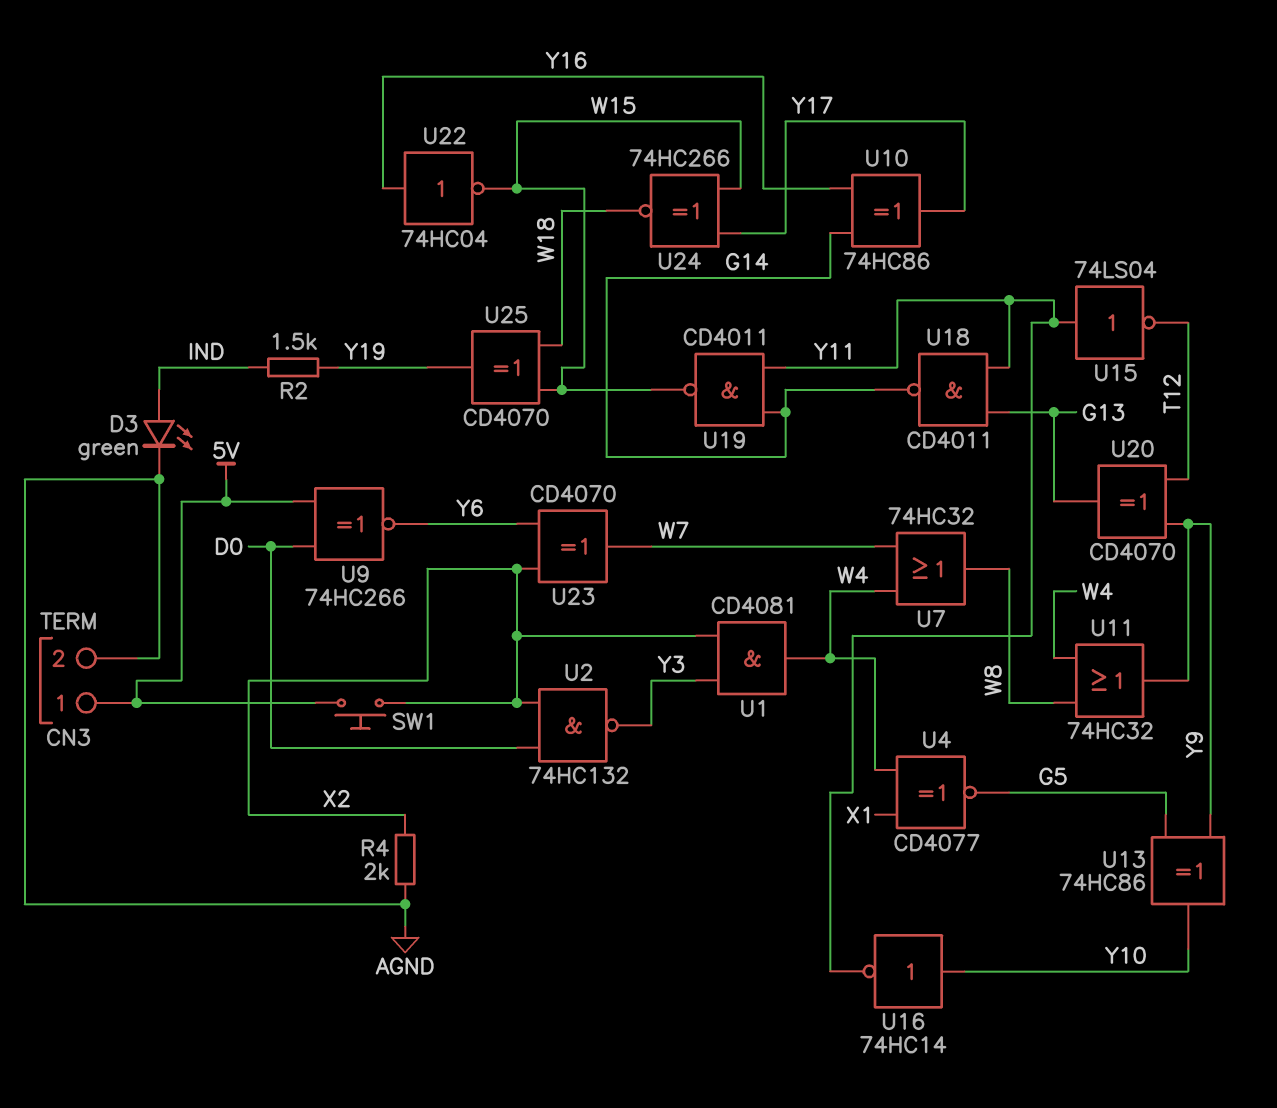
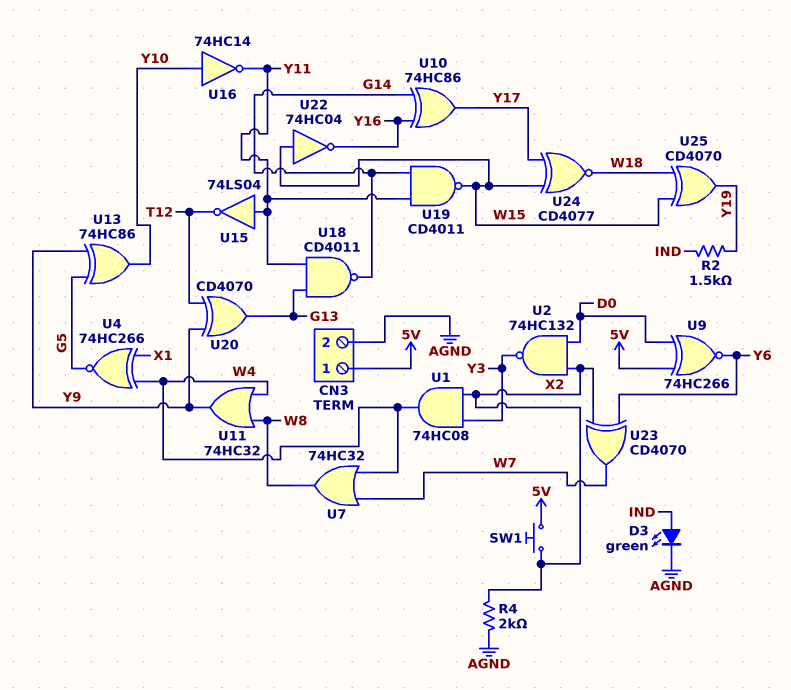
U1: AND CD4081 (in X2, in Y3, out W4) -> AND 74HC08 (in X2, in Y3, out W4)
U4: XNOR CD4077 (in W4, in X1, out G5) -> XNOR 74HC266 (in W4, in X1, out G5)
U22: NOT 74HC04 (in Y16, out W15) -> NOT 74HC04 (in W15, out Y16)
U24: XNOR 74HC266 (in W15, in Y17, out W18) -> XNOR CD4077 (in W15, in Y17, out W18)

